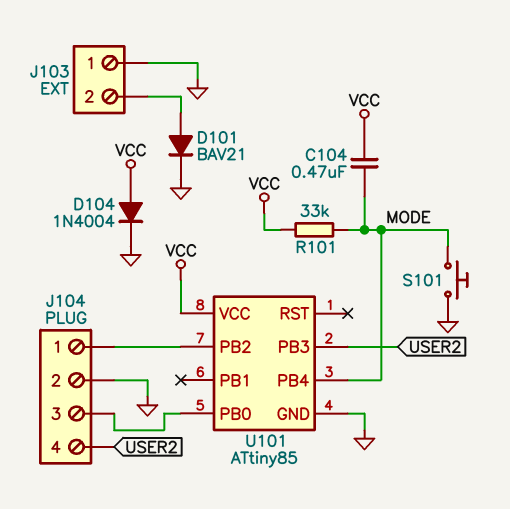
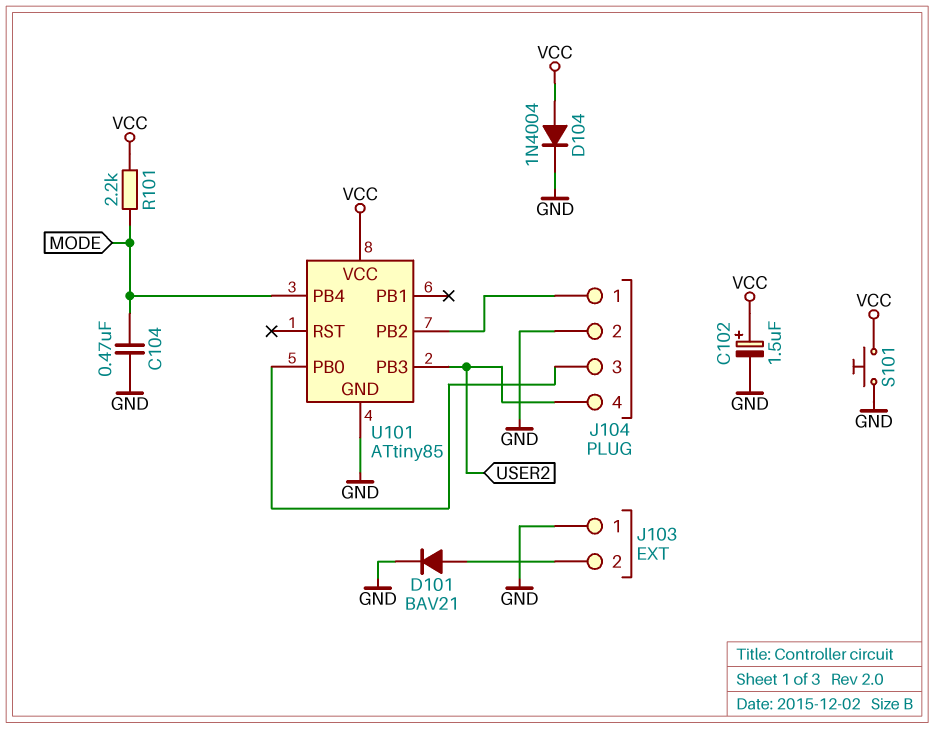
C102: none -> 1.5uF (plus VCC, minus GND)
C104: 470nF (MODE, VCC) -> 470nF (GND, MODE)
R101: 33k (MODE, VCC) -> 2.2k (MODE, VCC)
S101: button (GND, MODE) -> button (GND, VCC)

